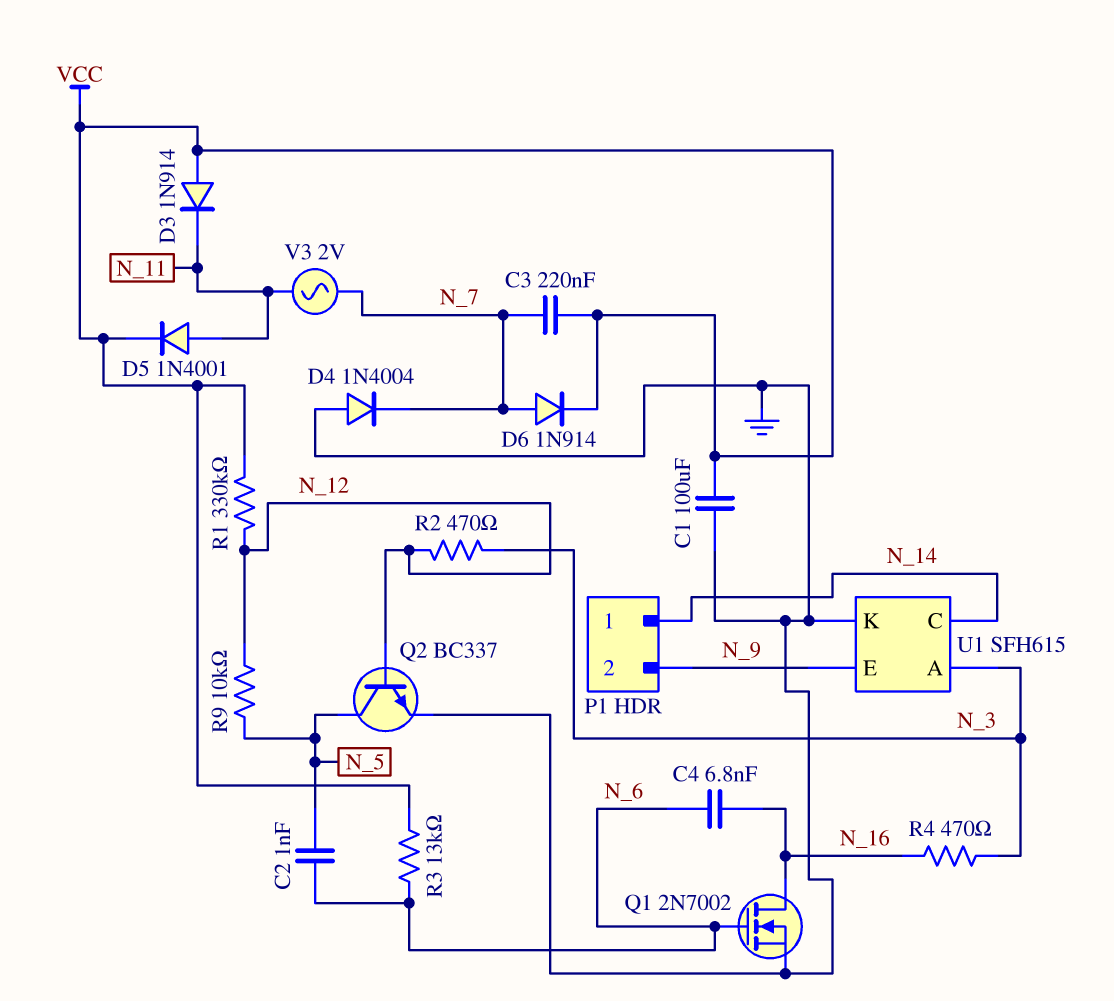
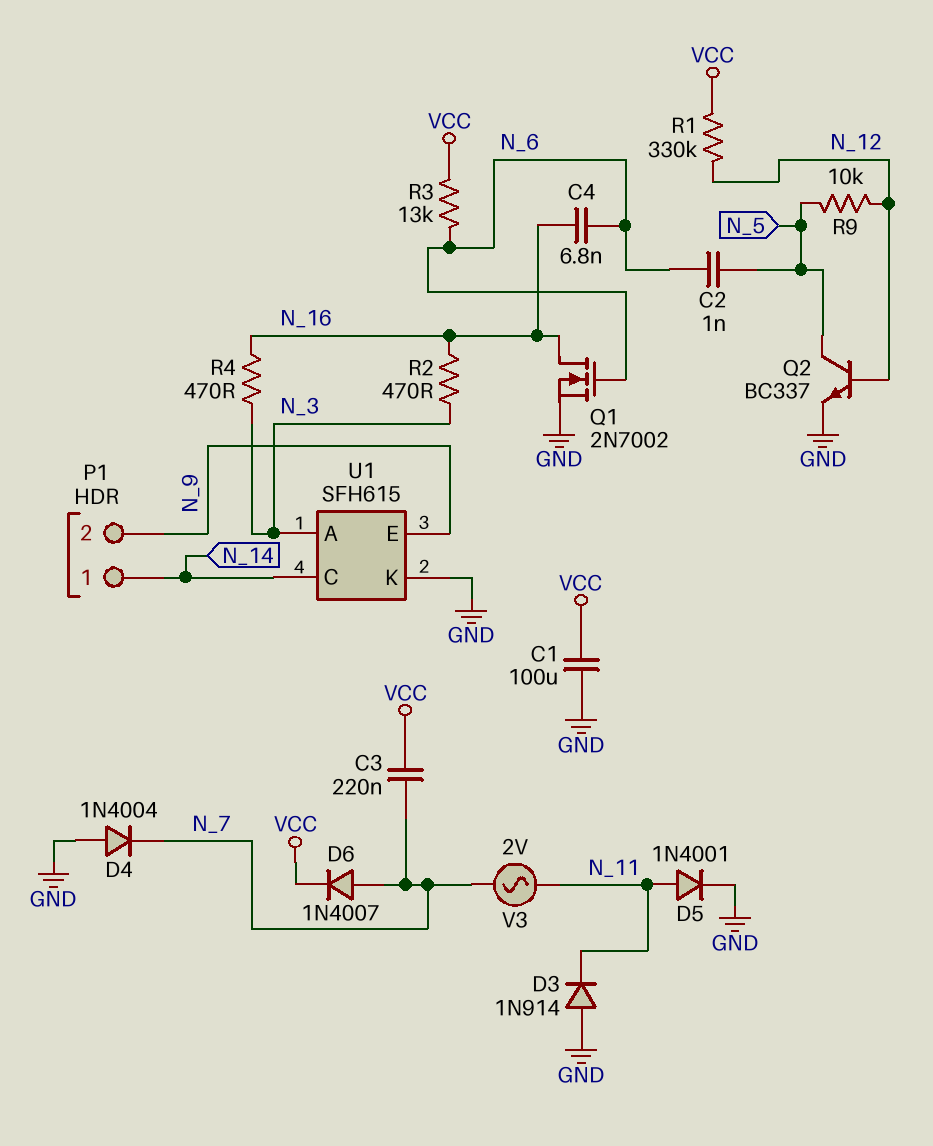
D3: diode 1N914 (A VCC, K N_11) -> diode 1N914 (A GND, K N_11)
D5: diode 1N4001 (A N_11, K VCC) -> diode 1N4001 (A N_11, K GND)
D6: diode 1N914 (A N_7, K VCC) -> diode 1N4007 (A N_7, K VCC)
R2: 470 (N_3, N_12) -> 470 (N_3, N_16)

